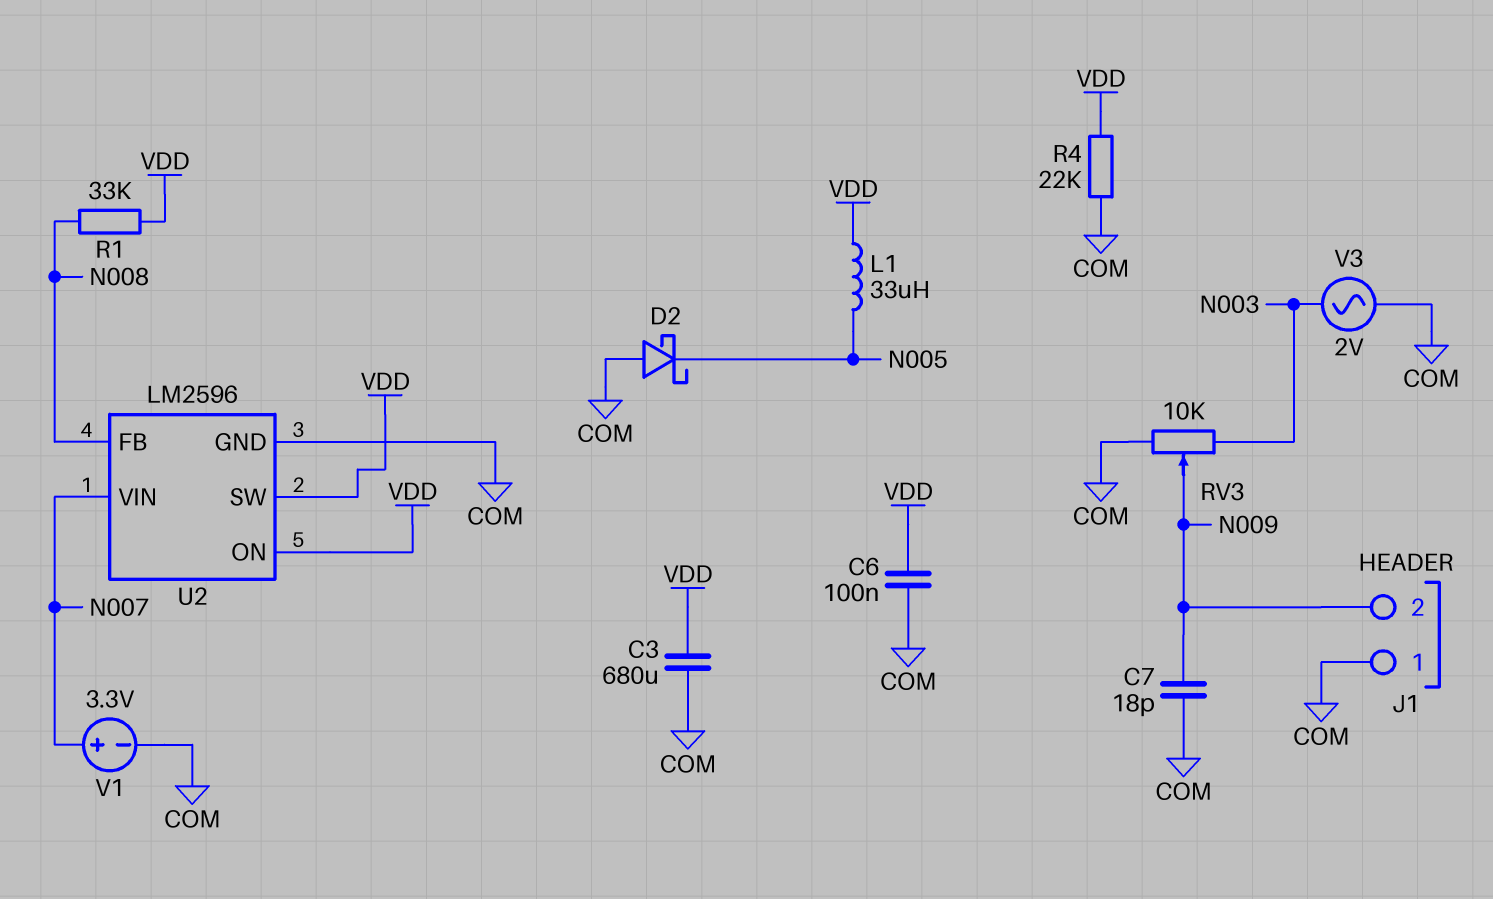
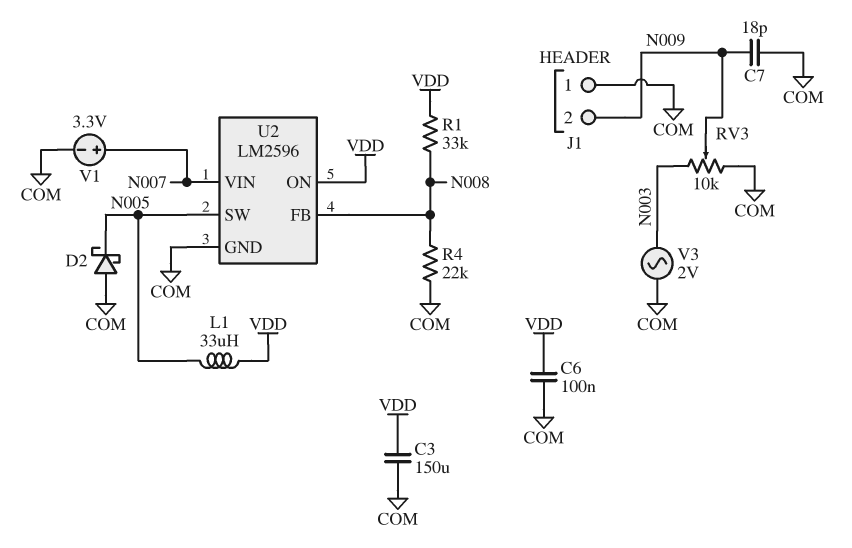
C3: 680uF (COM, VDD) -> 150uF (COM, VDD)
R4: 22k (COM, VDD) -> 22k (COM, N008)
U2 pin SW: VDD -> N005

